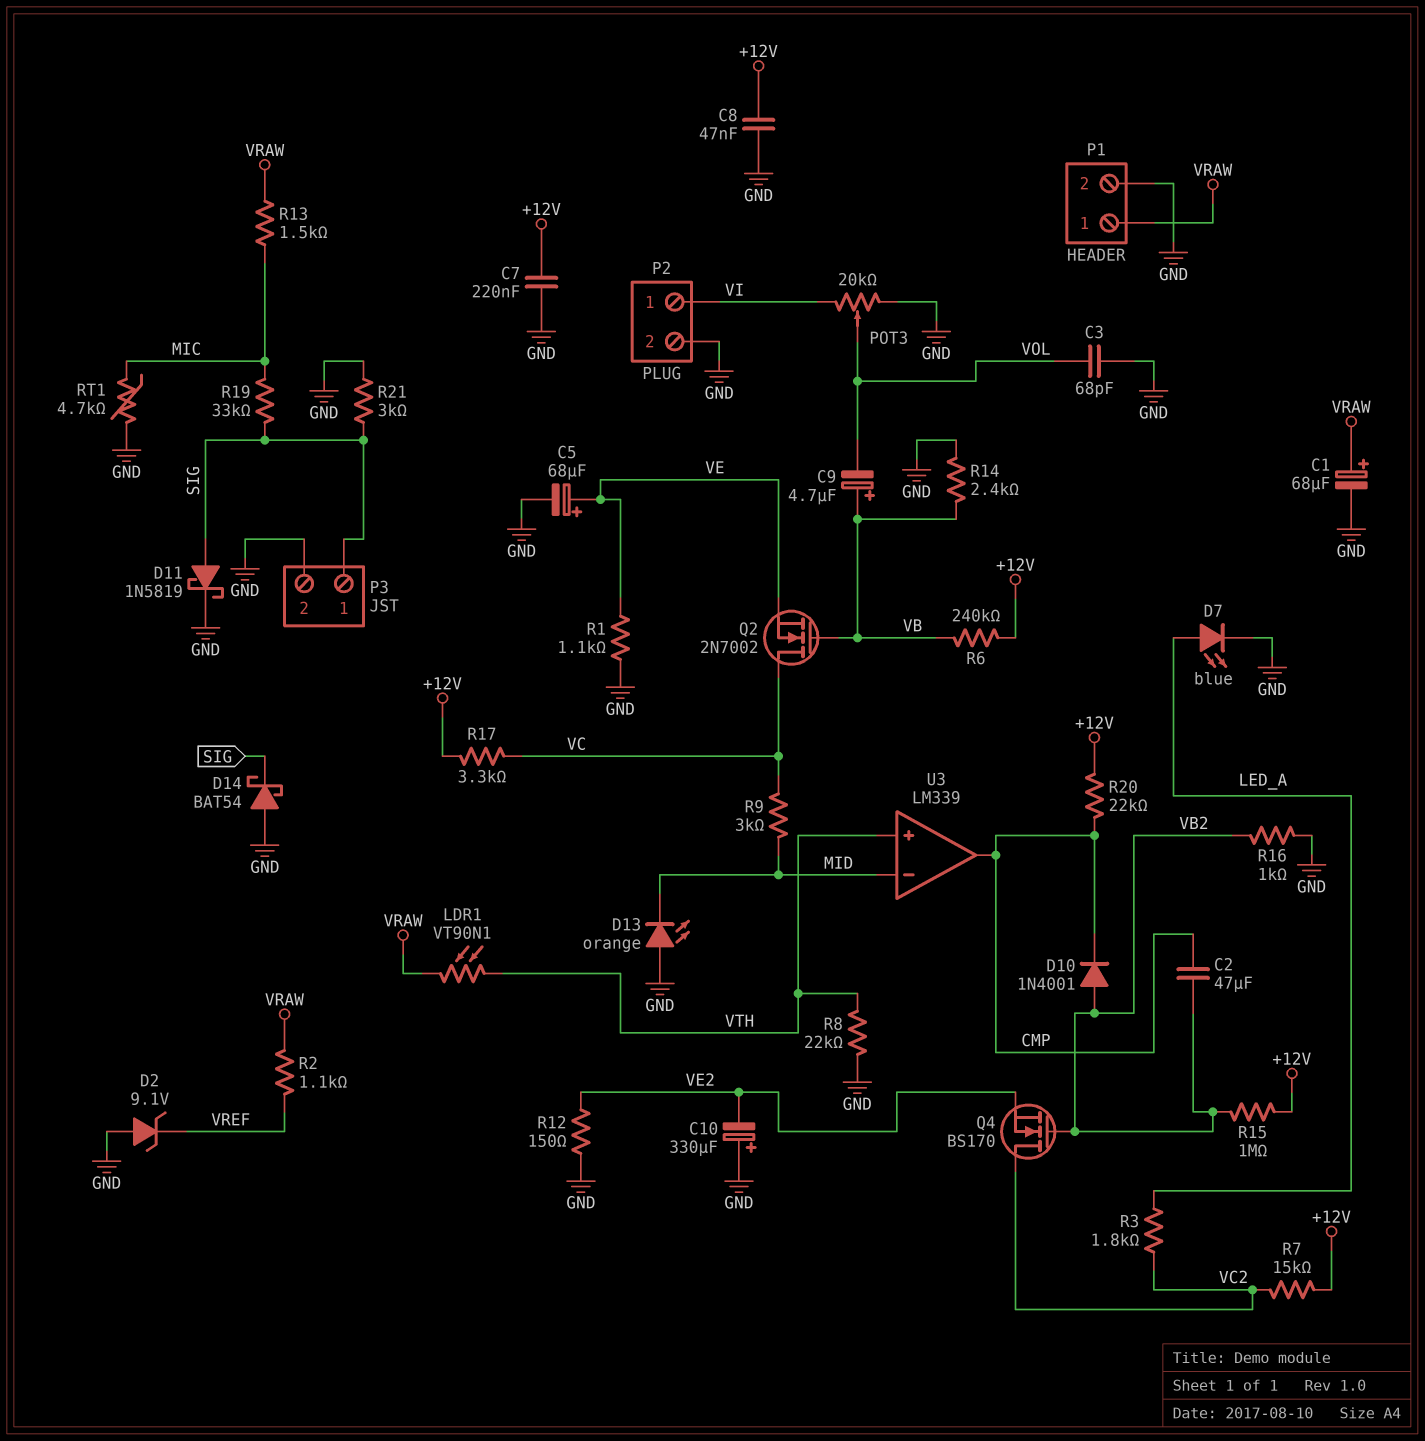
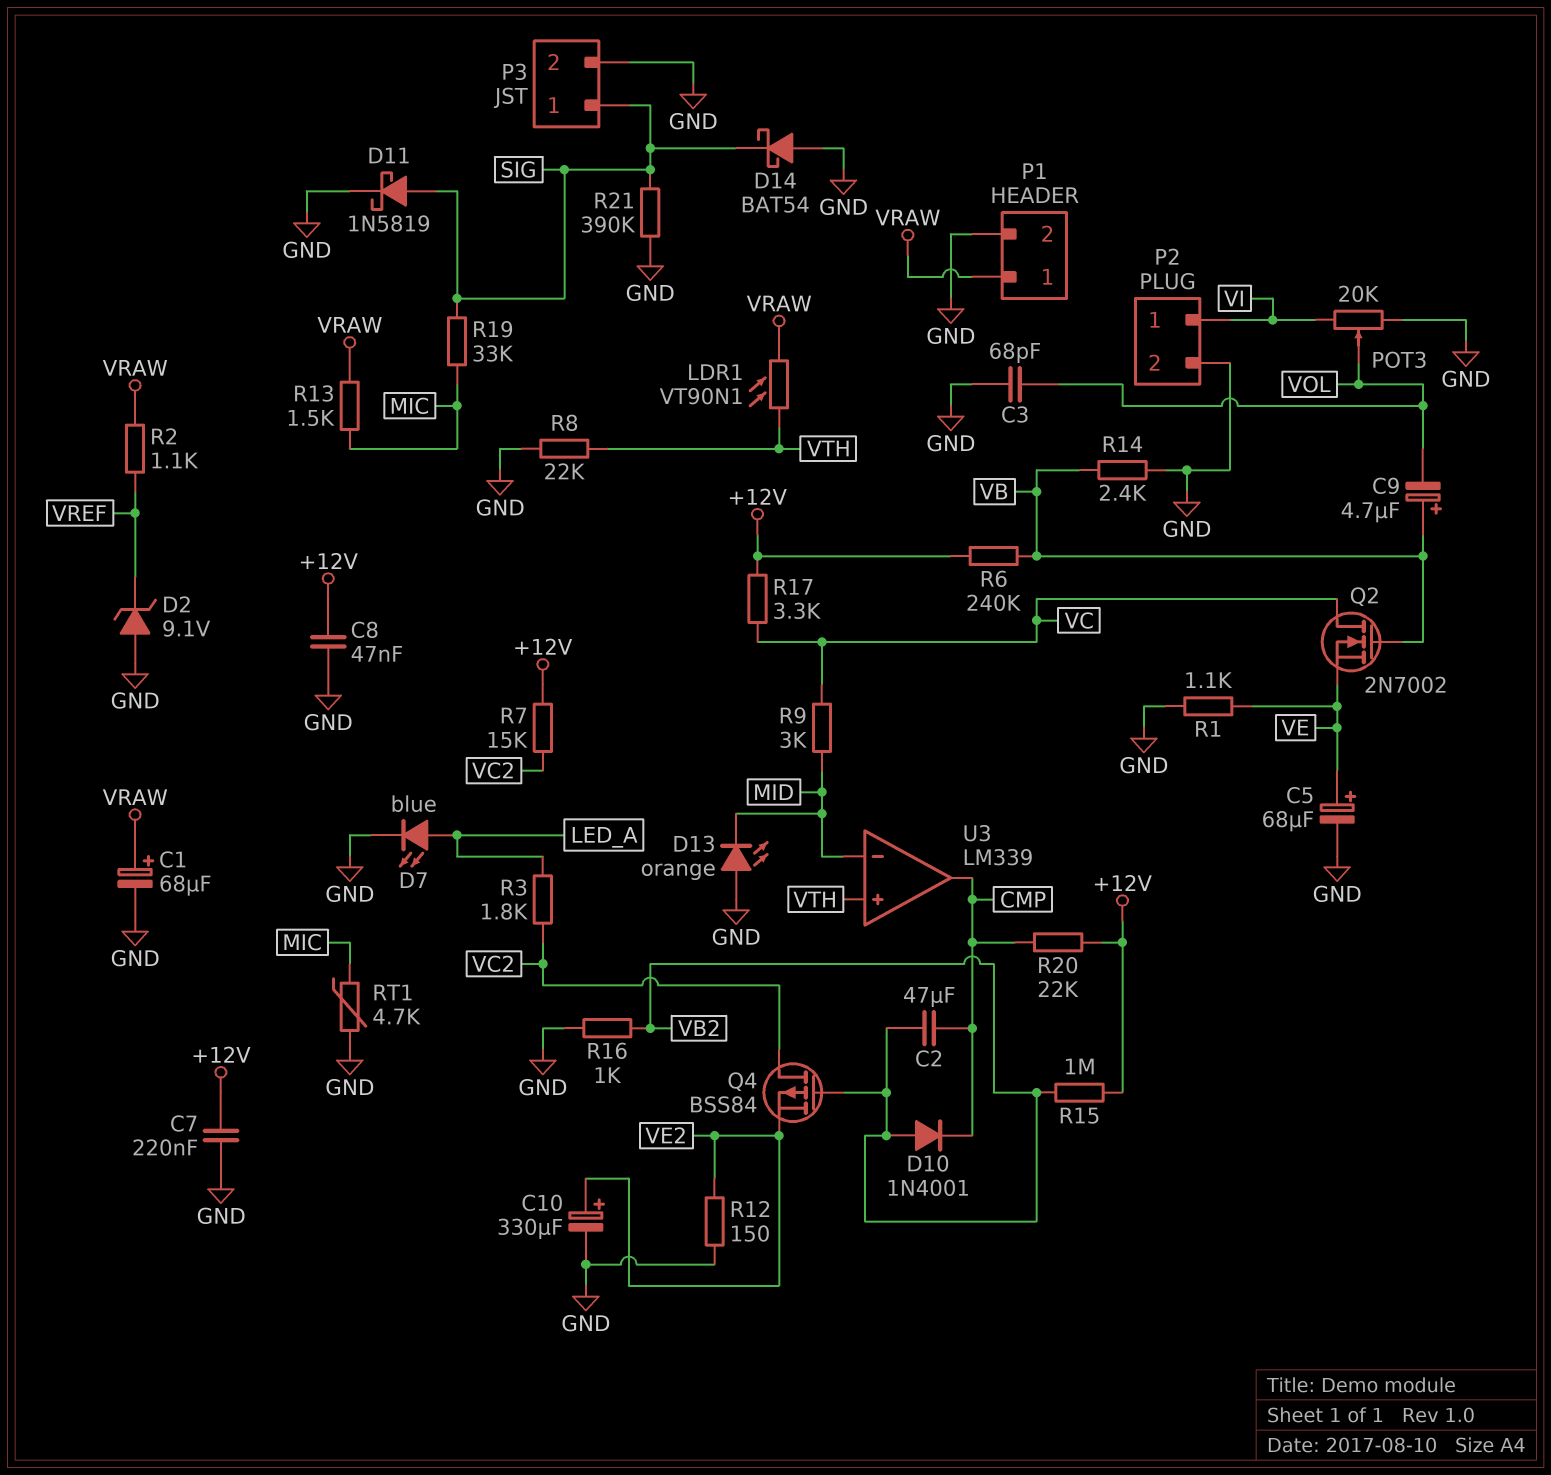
C10: 330uF (plus GND, minus VE2) -> 330uF (plus VE2, minus GND)
Q4: NMOS BS170 (G VB2, D VC2, S VE2) -> PMOS BSS84 (G VB2, D VC2, S VE2)
R21: 3k (GND, SIG) -> 390k (GND, SIG)

